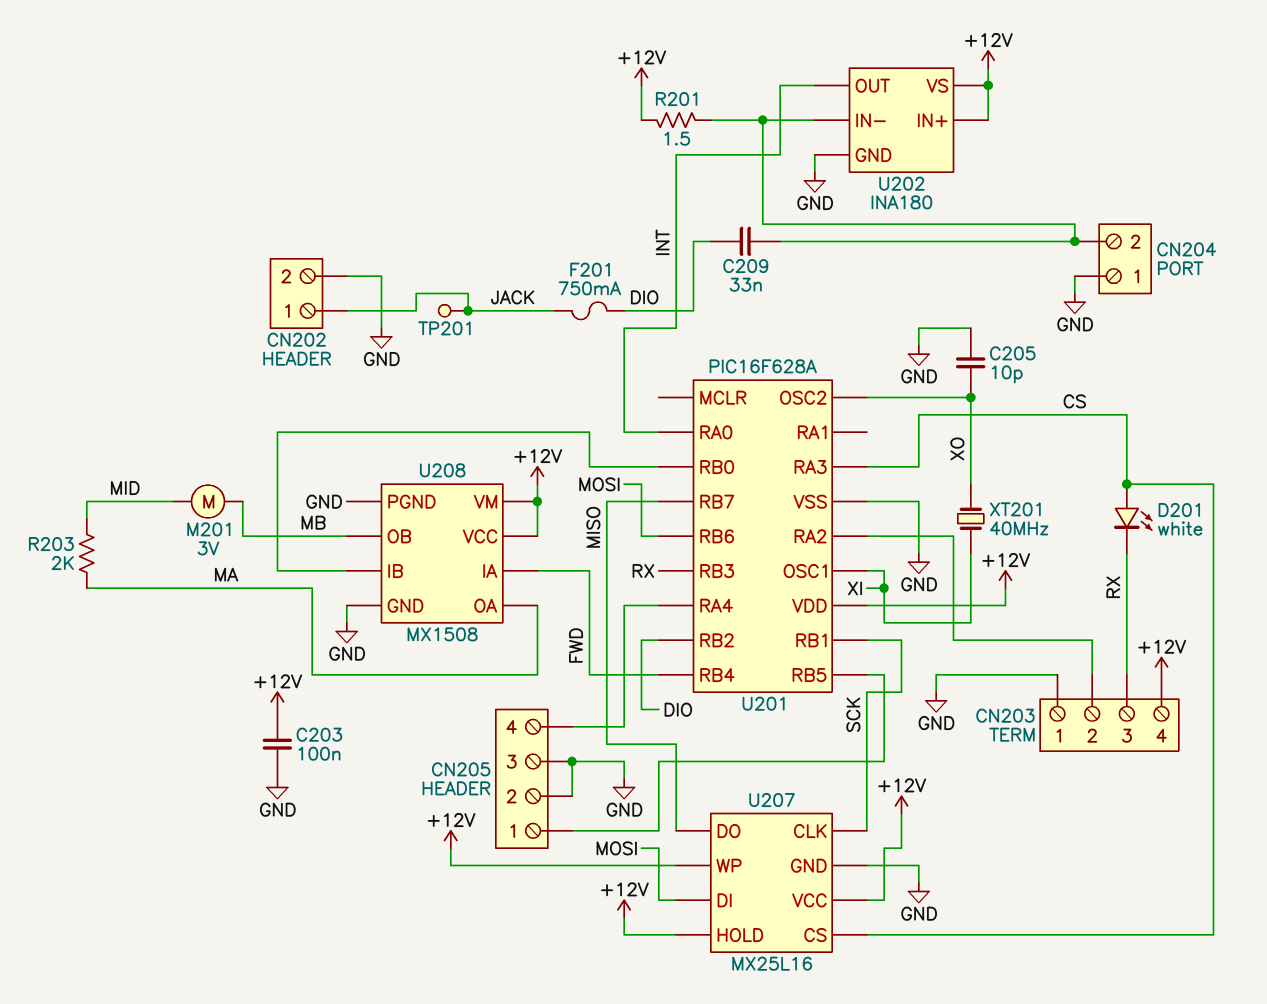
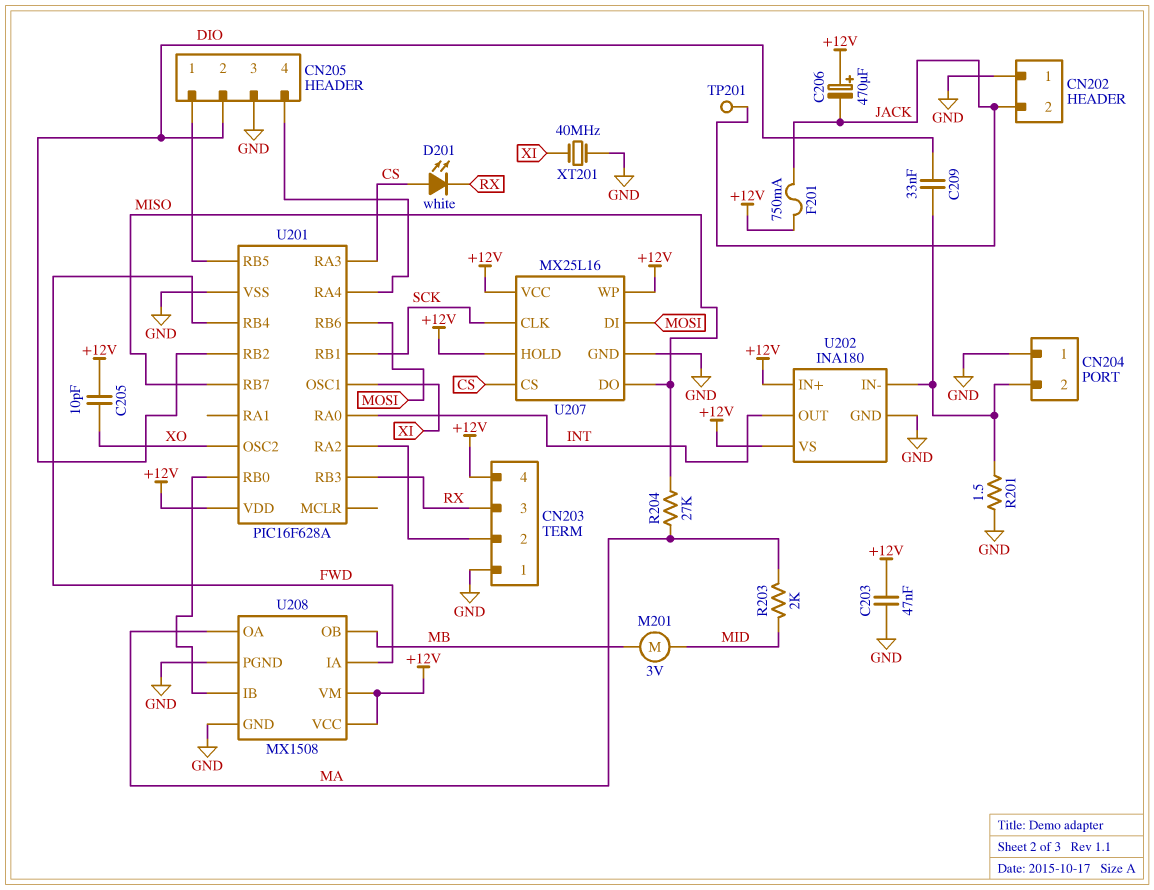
C203: 100nF (+12V, GND) -> 47nF (+12V, GND)
C205: 10pF (GND, XO) -> 10pF (+12V, XO)
C206: none -> 470uF (plus +12V, minus JACK)
CN202 pin 1: JACK -> GND
CN202 pin 2: GND -> JACK
CN205 pin 2: GND -> DIO
F201: 750mA (DIO, JACK) -> 750mA (+12V, JACK)
R201: 1.5 (+12V, CN204/2) -> 1.5 (CN204/2, GND)
R204: none -> 27k (MA, MISO)
XT201: 40MHz (XI, XO) -> 40MHz (GND, XI)

